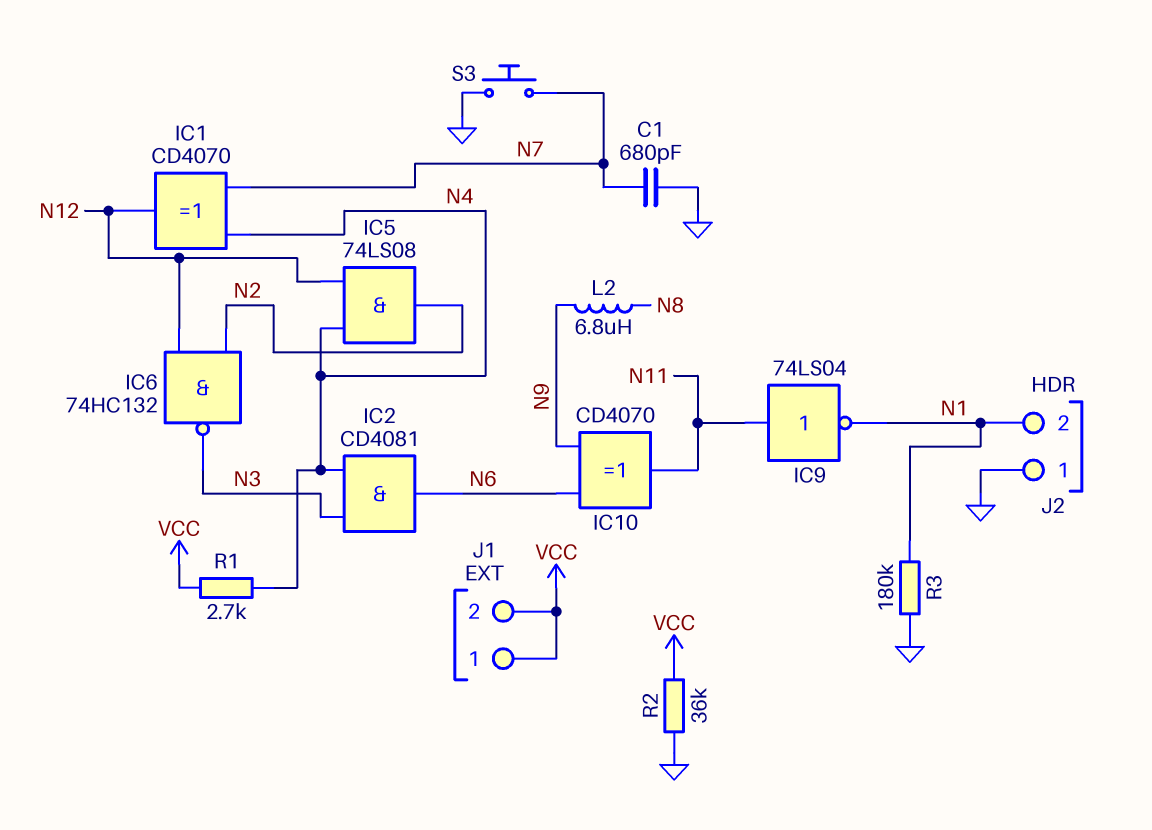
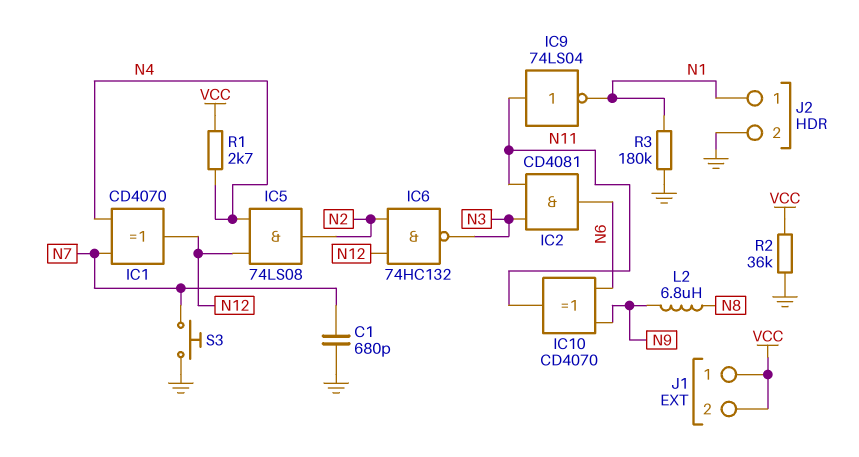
IC2: AND CD4081 (in N3, in N4, out N6) -> AND CD4081 (in N3, in N11, out N6)
J2 pin 1: GND -> N1
J2 pin 2: N1 -> GND

